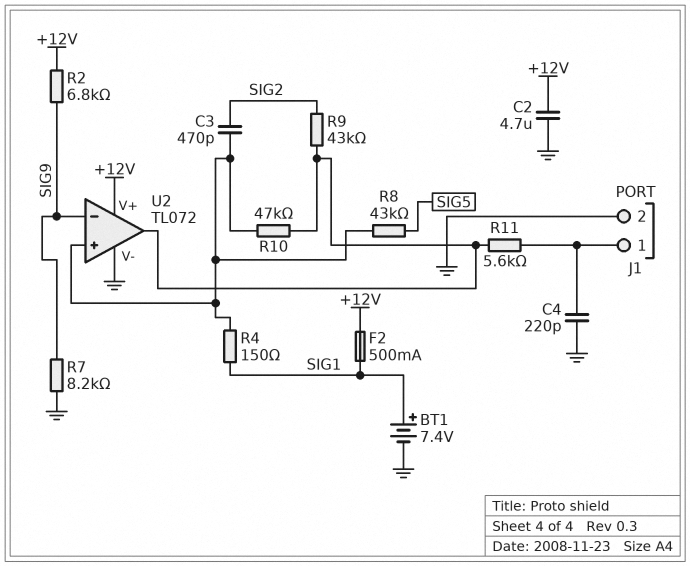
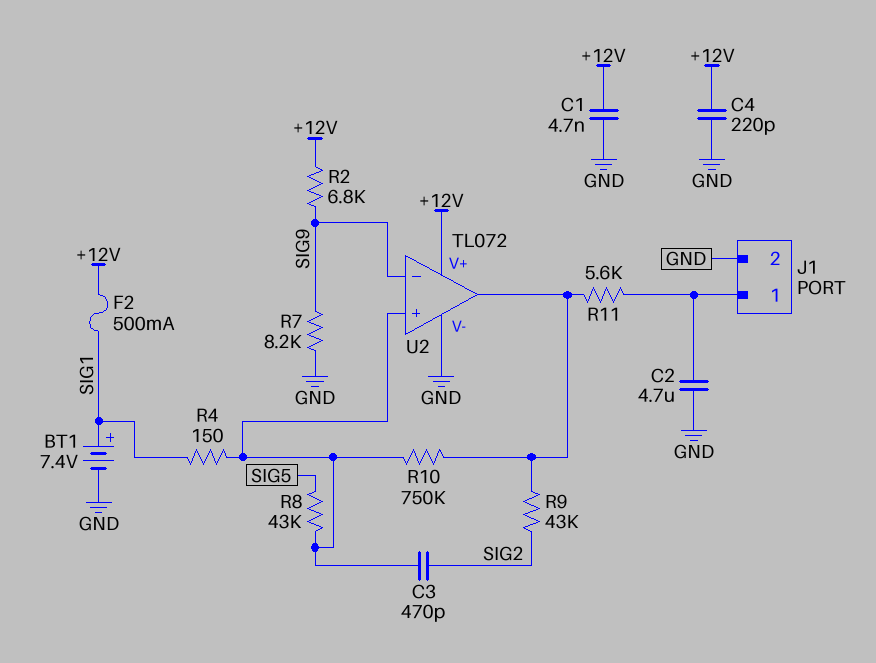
C1: none -> 4.7nF (+12V, GND)
C2: 4.7uF (+12V, GND) -> 4.7uF (GND, J1/1)
C4: 220pF (GND, J1/1) -> 220pF (+12V, GND)
R10: 47k (U2/in+, U2/out) -> 750k (U2/in+, U2/out)

